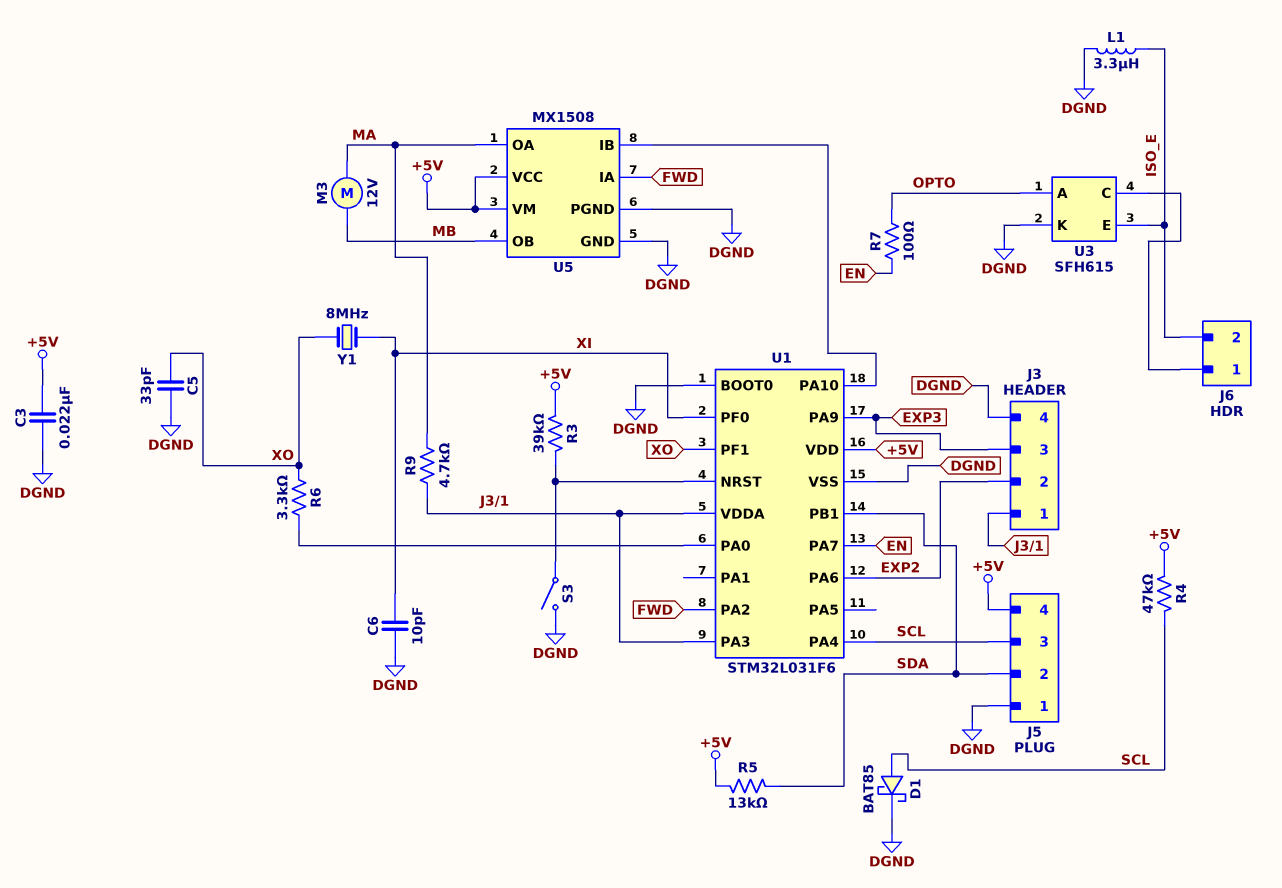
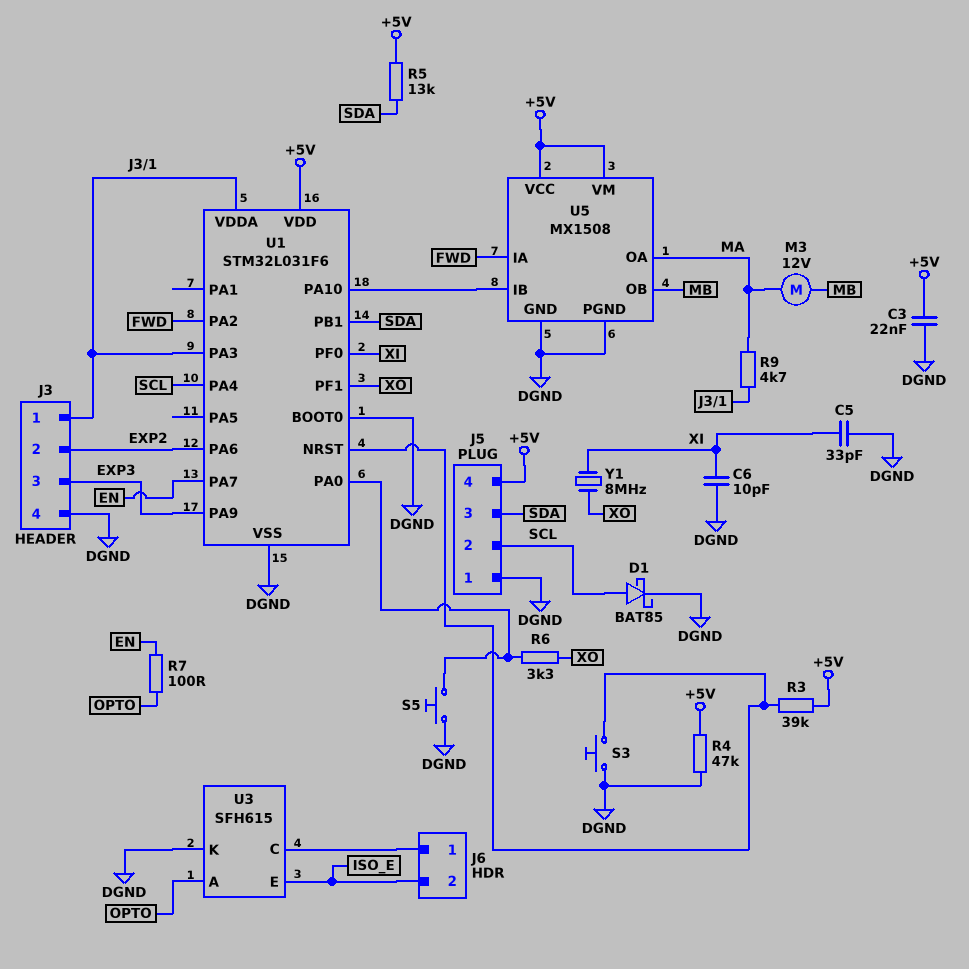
C5: 33pF (DGND, XO) -> 33pF (DGND, XI)
J5 pin 2: SDA -> SCL
J5 pin 3: SCL -> SDA
L1: 3.3uH (DGND, ISO_E) -> none
R4: 47k (+5V, SCL) -> 47k (+5V, DGND)
S3: switch (DGND, U1/NRST) -> button (DGND, U1/NRST)
S5: none -> button (DGND, U1/PA0)

